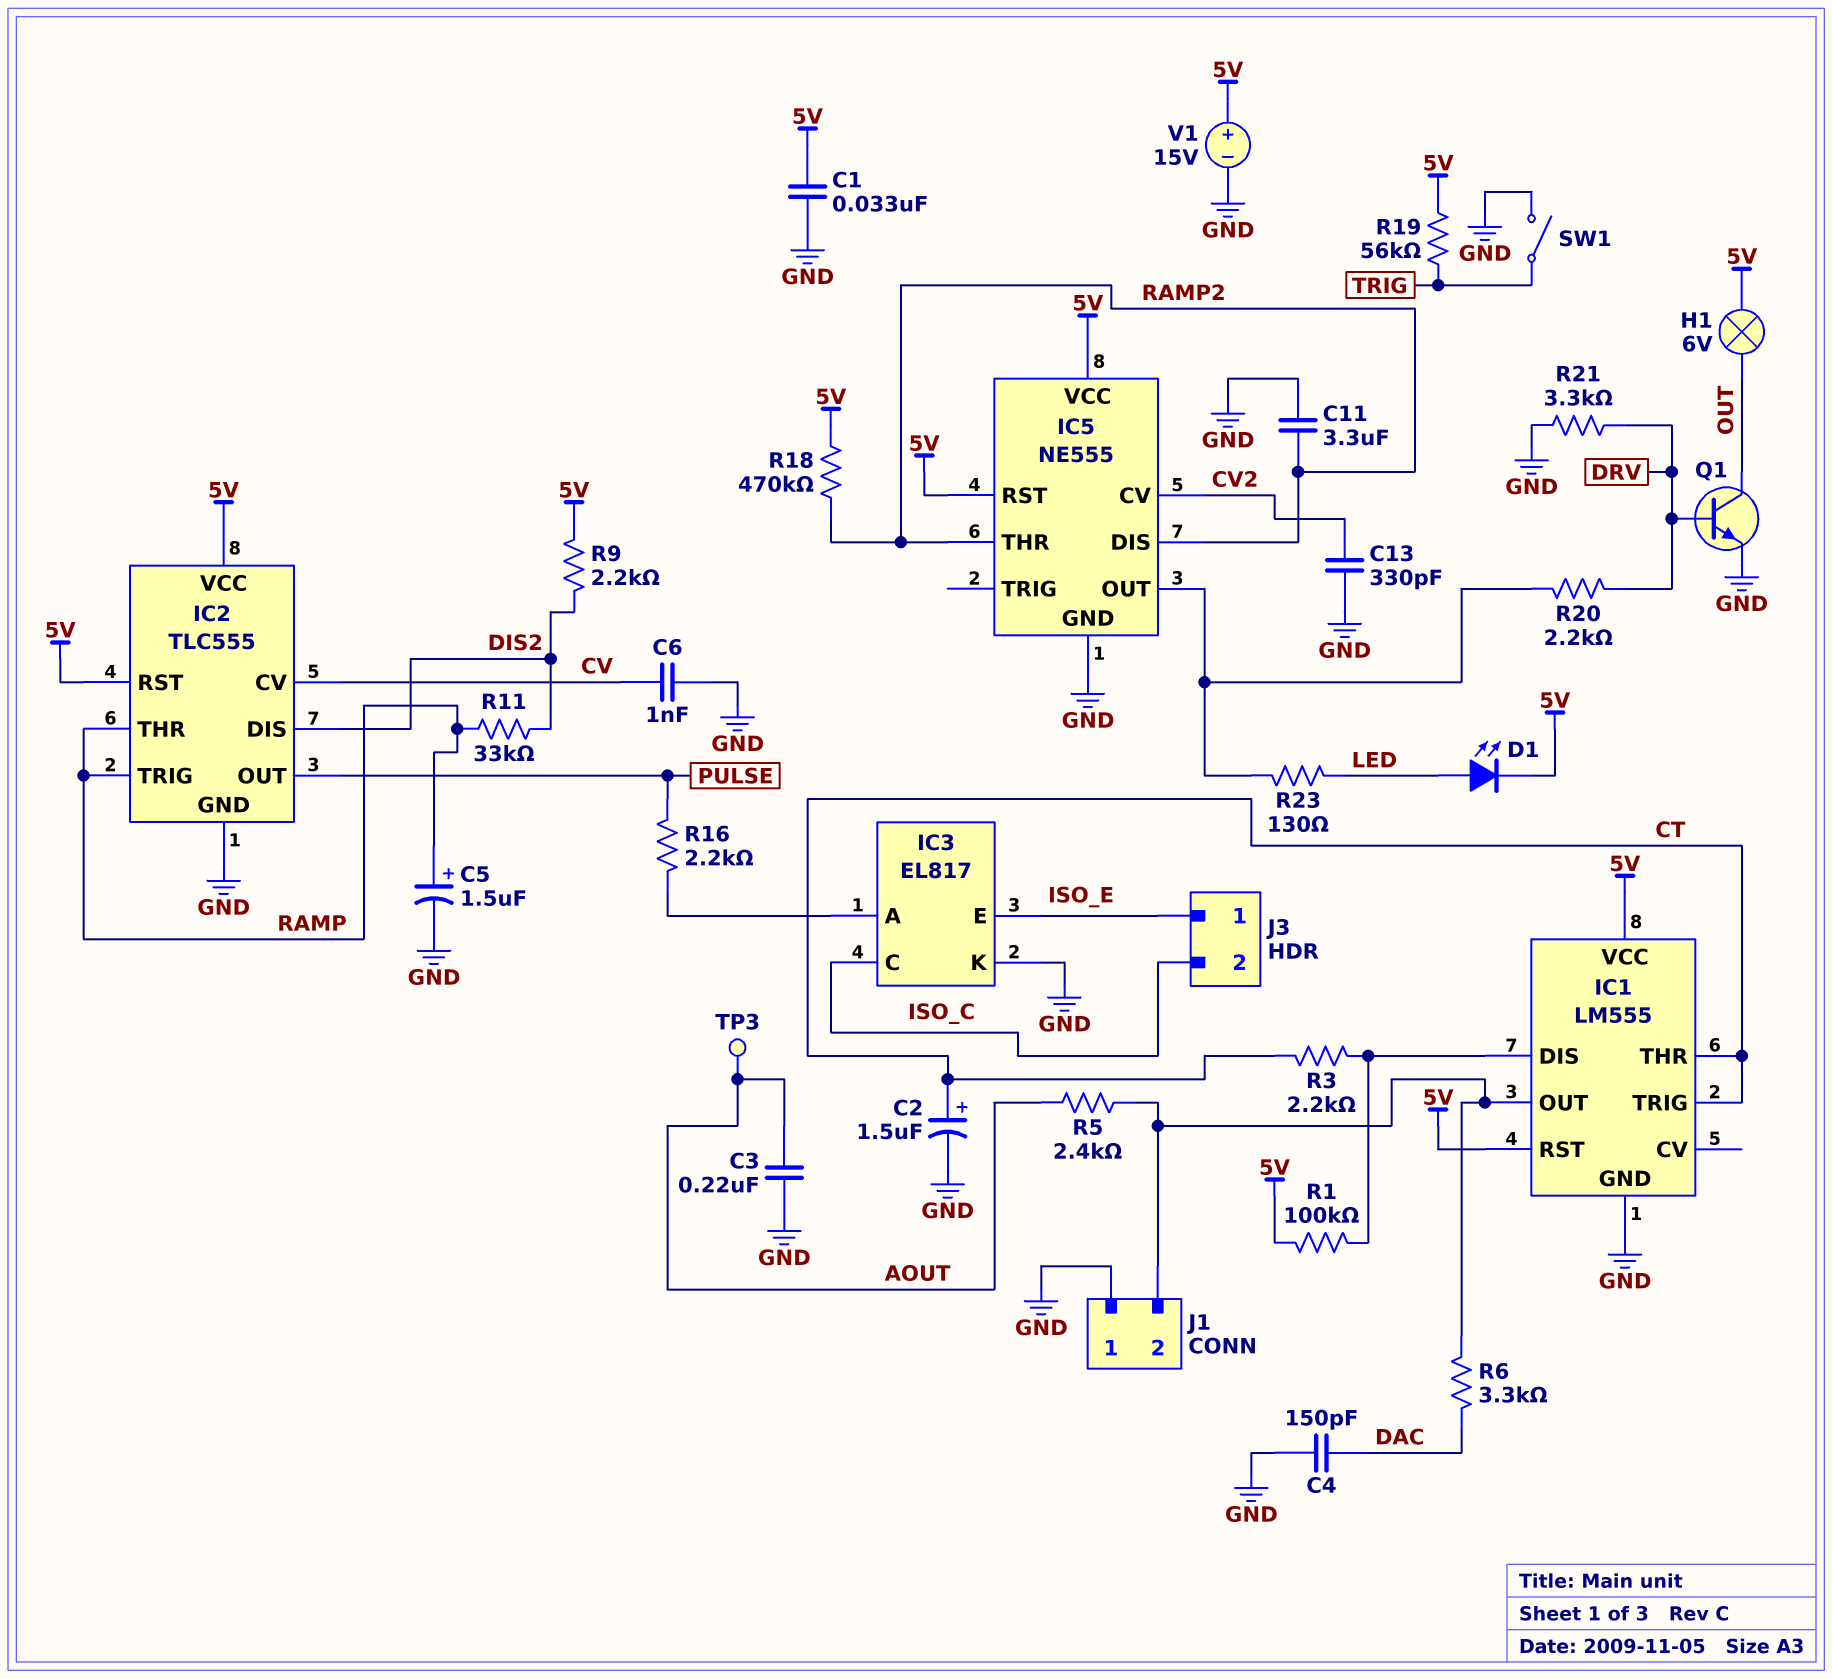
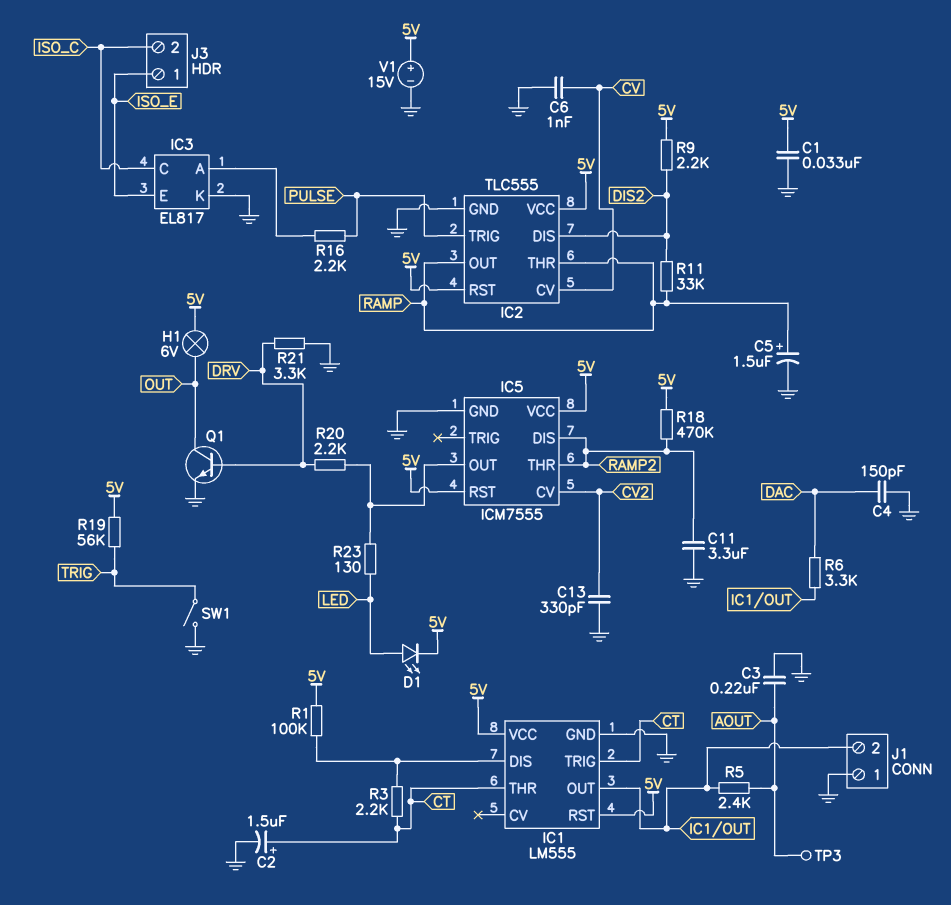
IC2 pin OUT: PULSE -> RAMP
IC2 pin TRIG: RAMP -> PULSE
IC5: NE555 -> ICM7555

